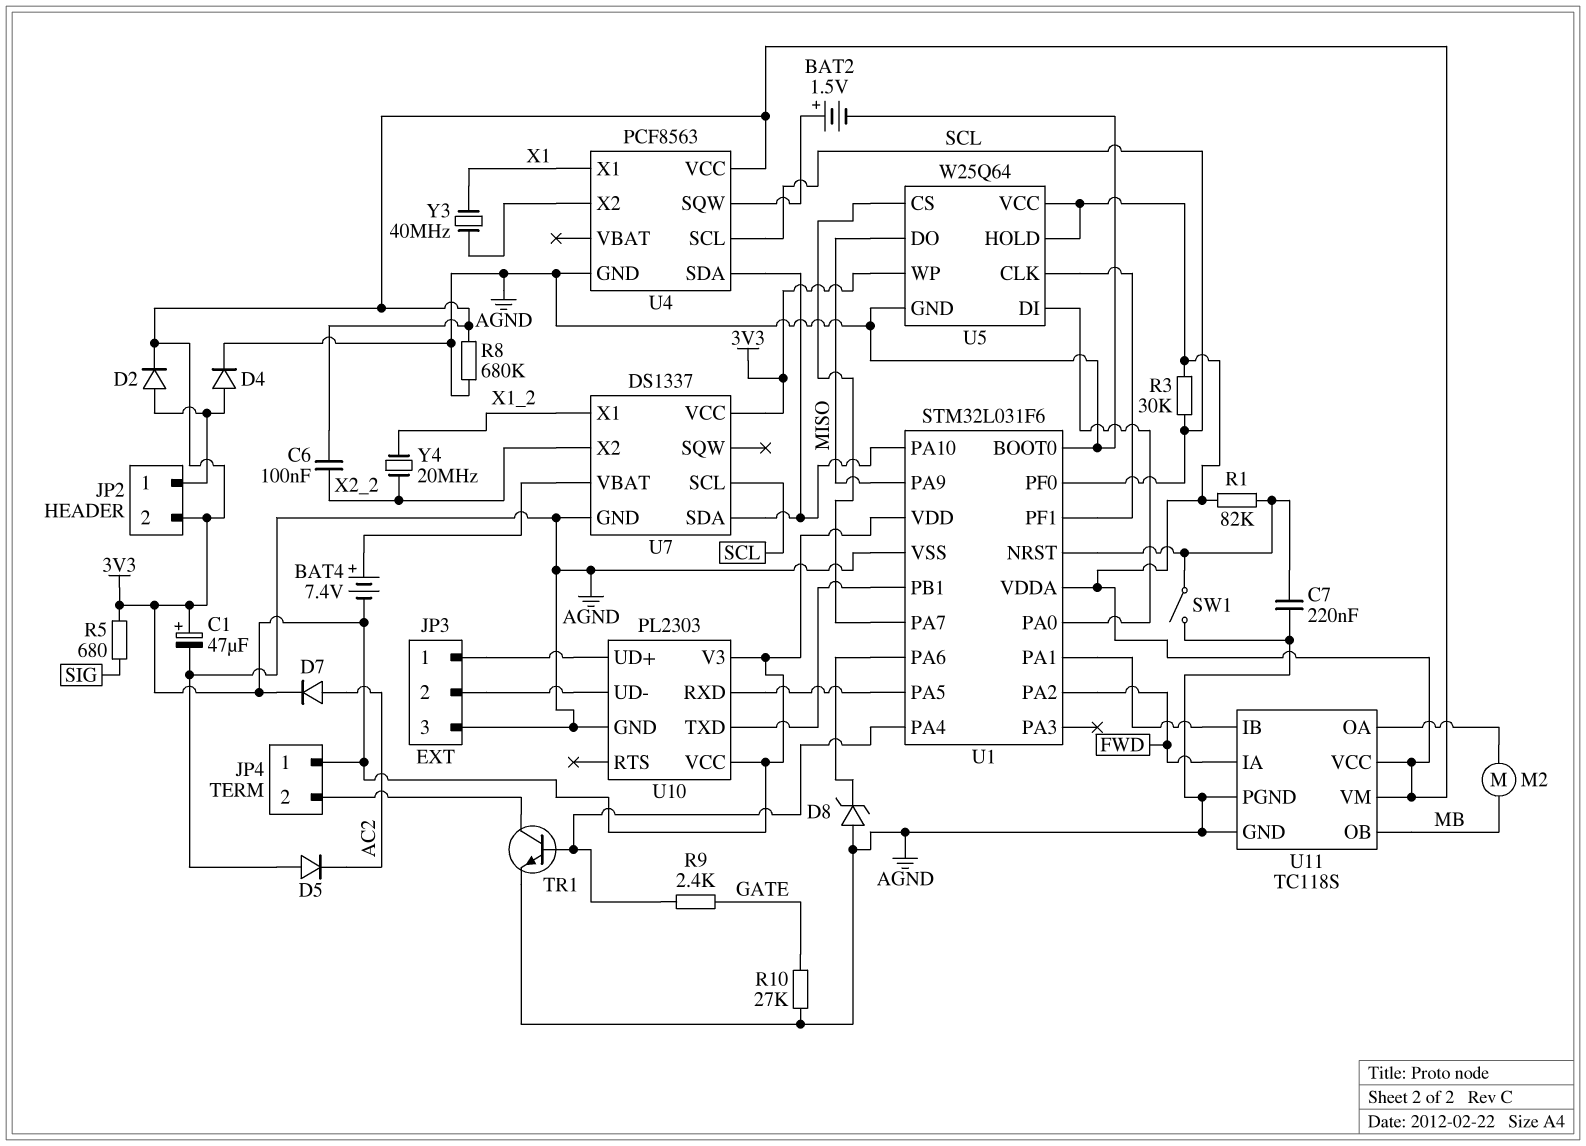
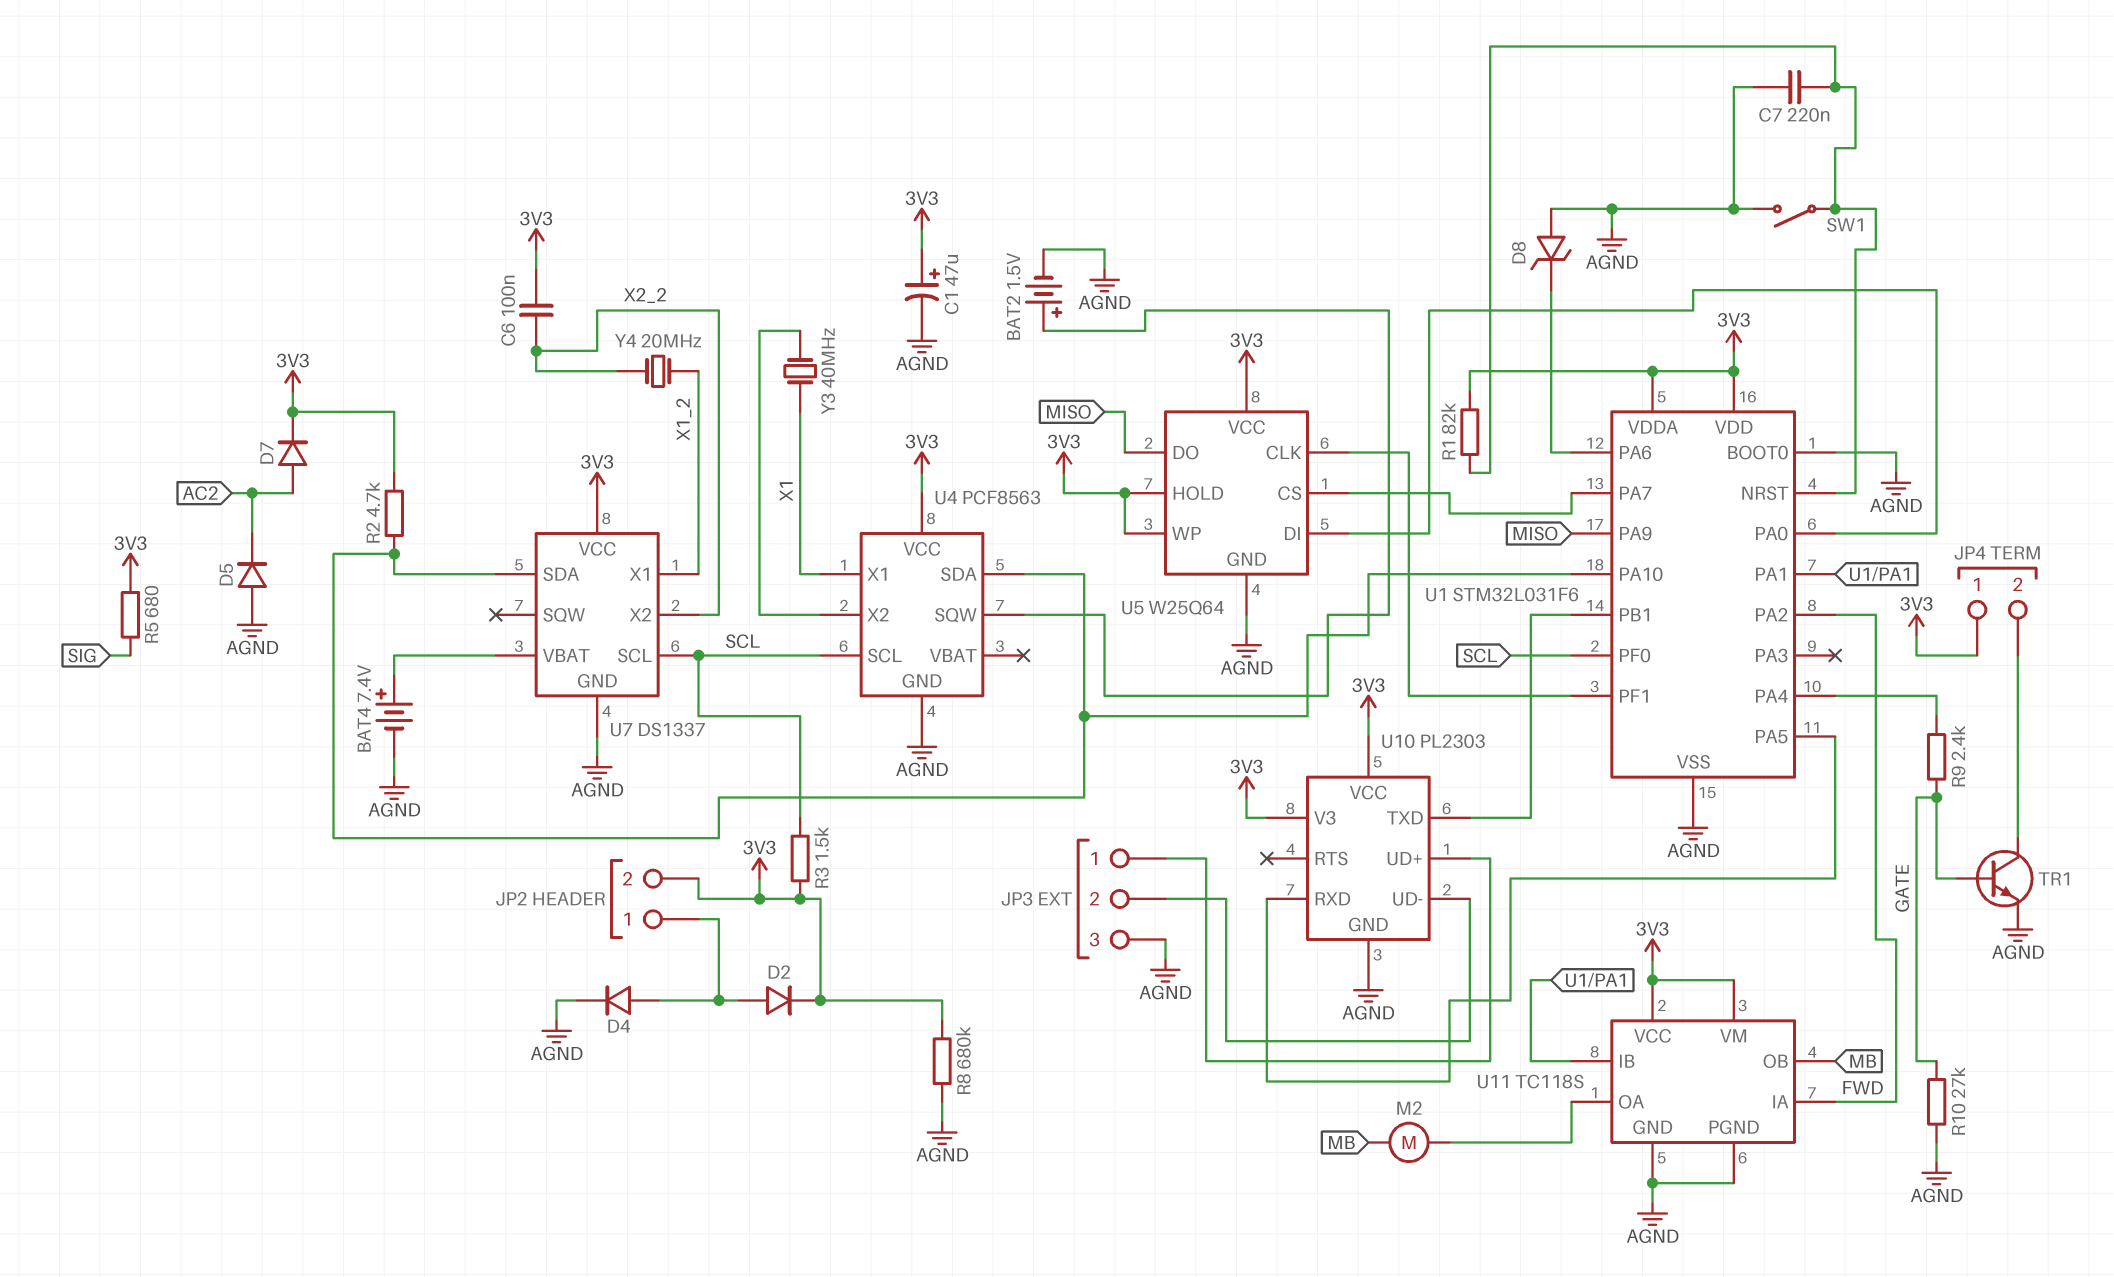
BAT4: 7.4V (plus U7/VBAT, minus 3V3) -> 7.4V (plus U7/VBAT, minus AGND)
R2: none -> 4.7k (3V3, U1/PA10)
R3: 30k (3V3, SCL) -> 1.5k (3V3, SCL)
TR1: NPN (B U1/PA4, C JP4/2, E AGND) -> NPN (B GATE, C JP4/2, E AGND)

